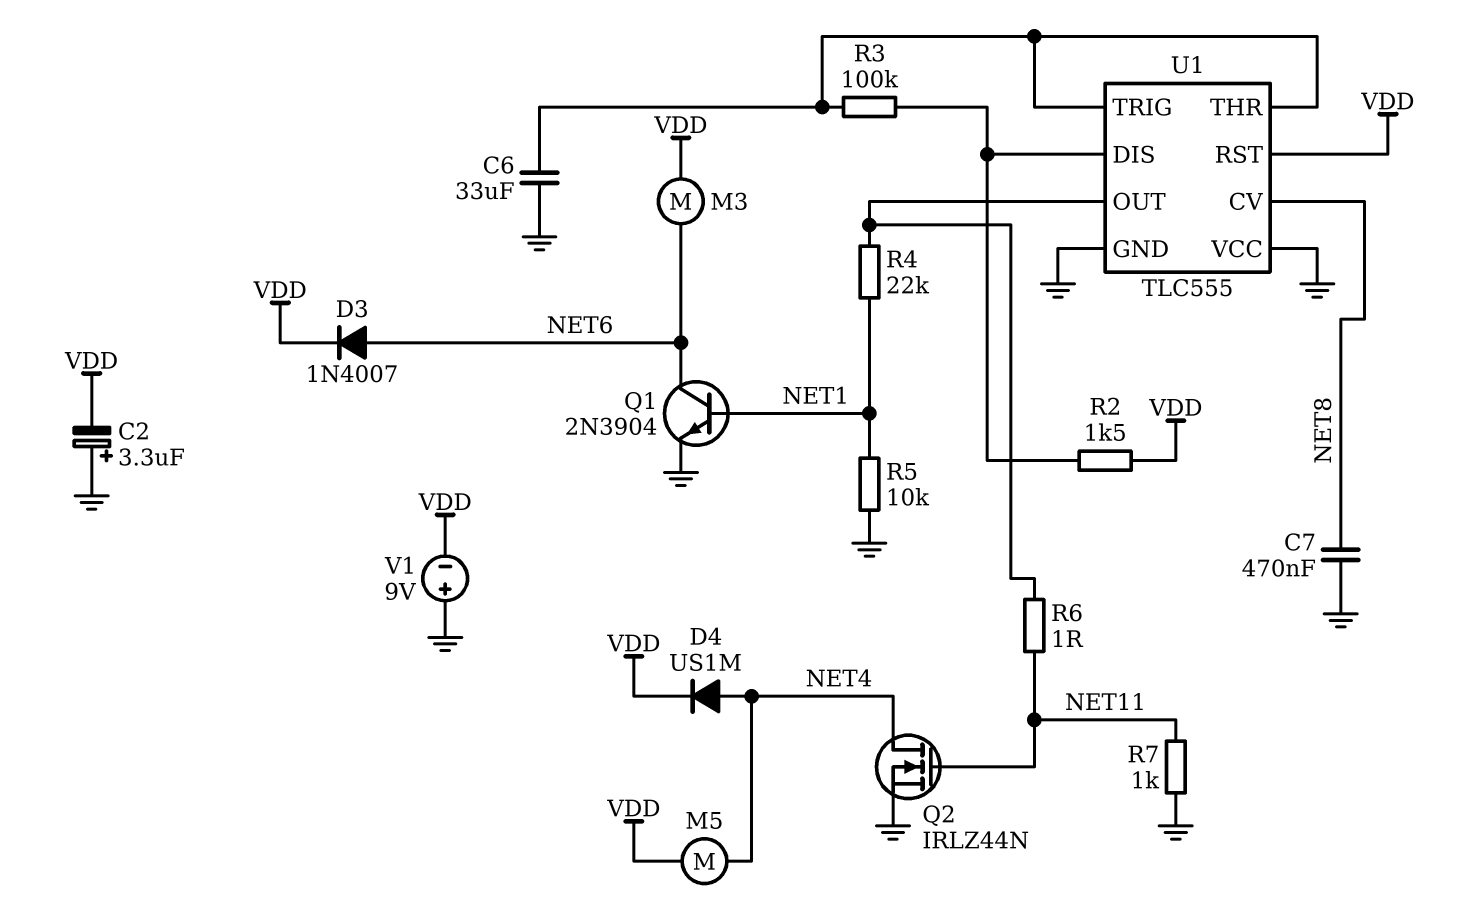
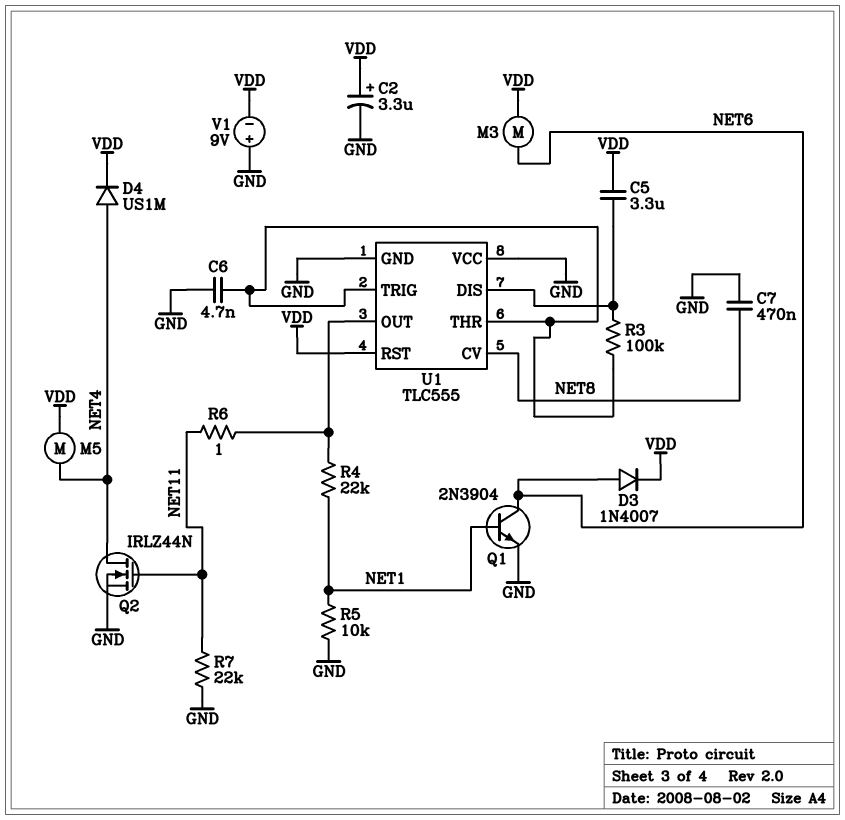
C2: 3.3uF (plus GND, minus VDD) -> 3.3uF (plus VDD, minus GND)
C5: none -> 3.3uF (U1/DIS, VDD)
C6: 33uF (GND, U1/THR) -> 4.7nF (GND, U1/THR)
R2: 1.5k (U1/DIS, VDD) -> none
R7: 1k (GND, NET11) -> 22k (GND, NET11)

